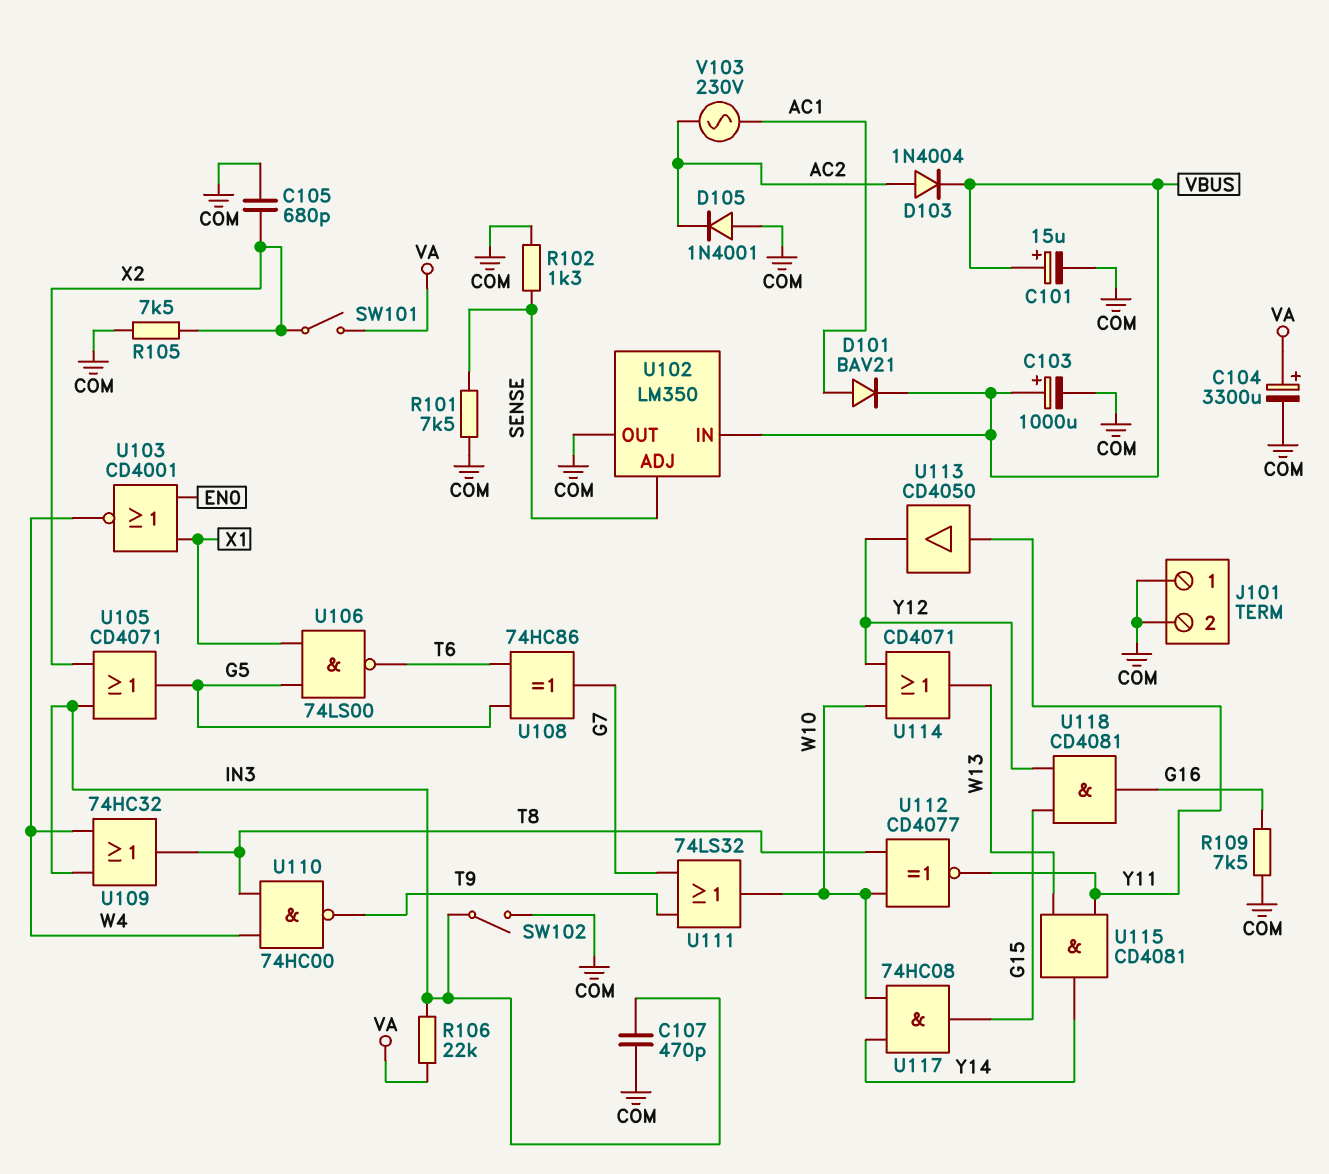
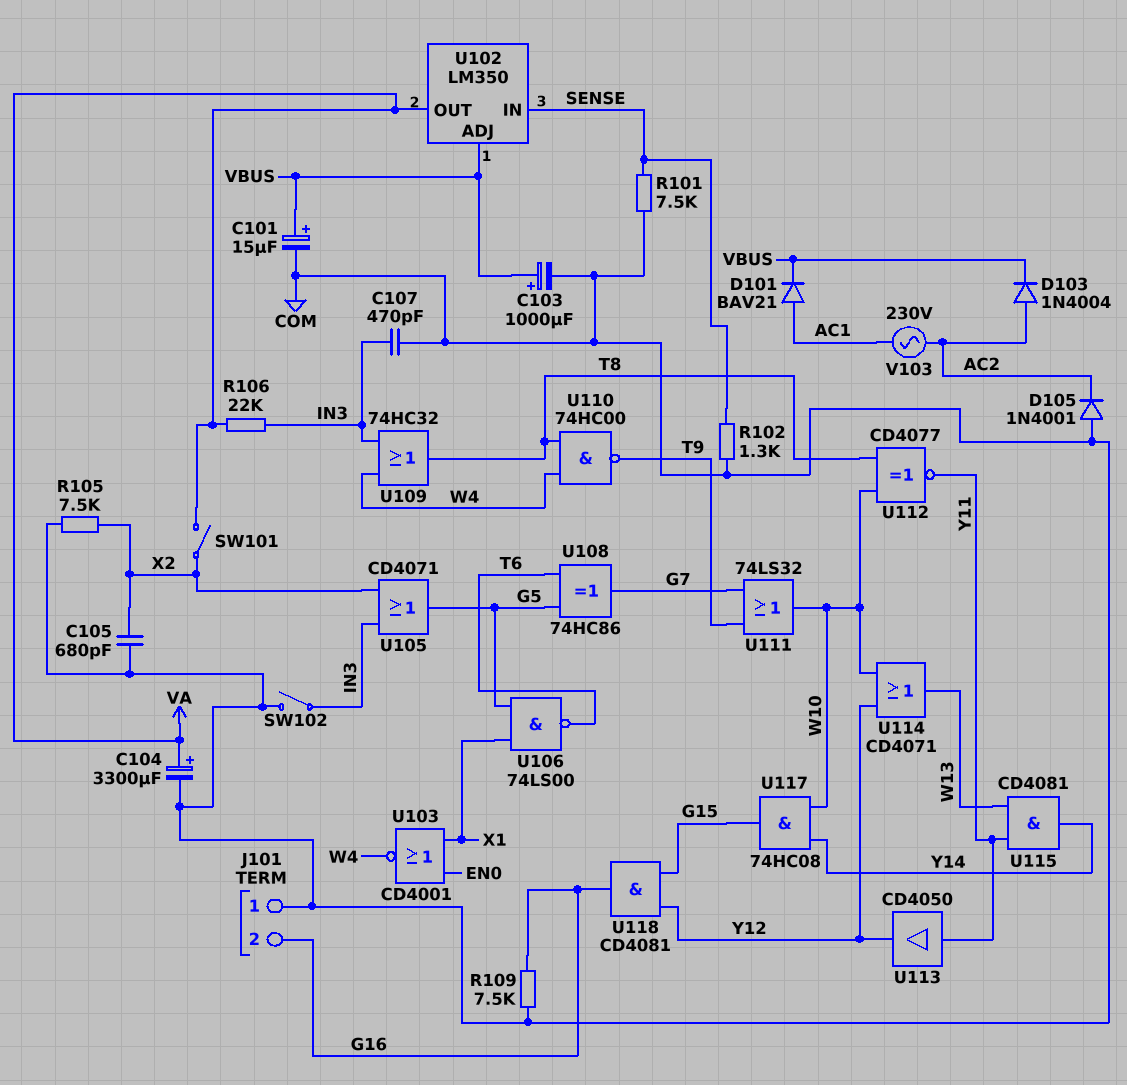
J101 pin 2: COM -> G16
U102 pin ADJ: SENSE -> VBUS
U102 pin IN: VBUS -> SENSE
U102 pin OUT: COM -> VA

